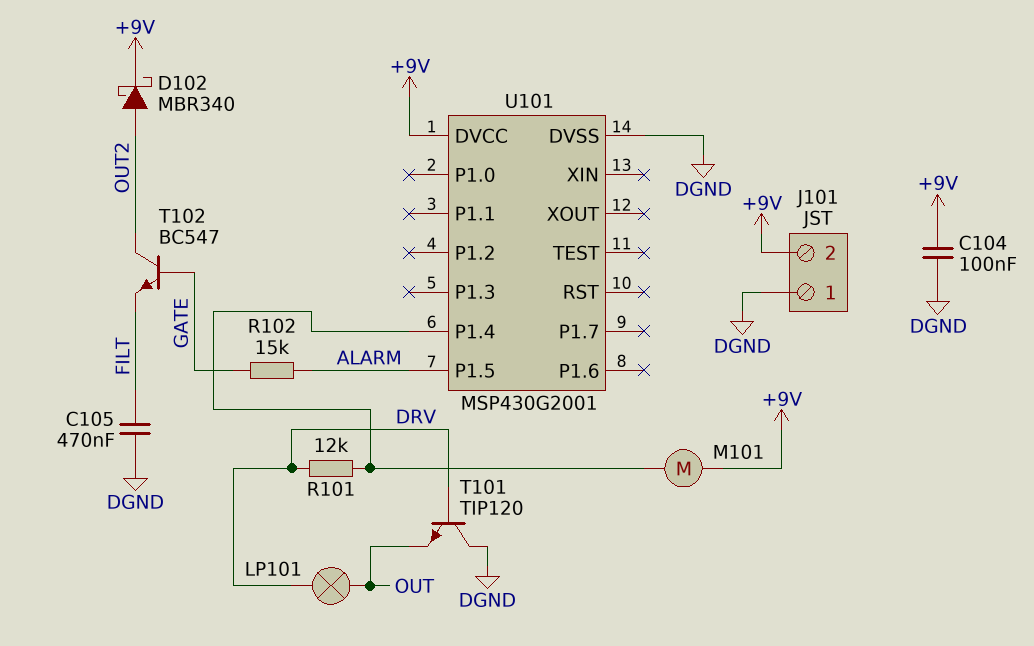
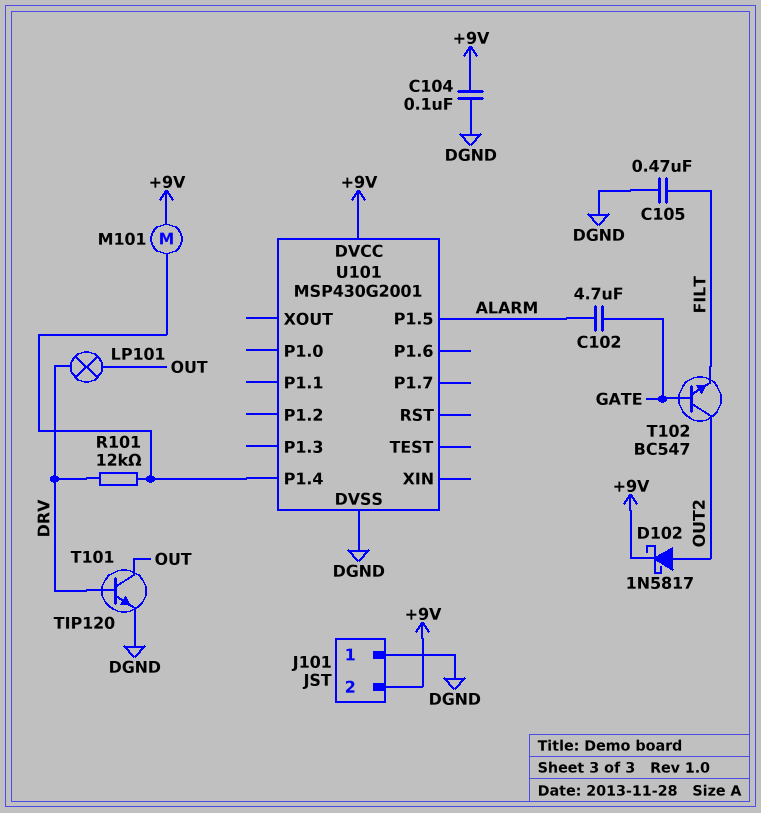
C102: none -> 4.7uF (ALARM, GATE)
D102: schottky MBR340 (A OUT2, K +9V) -> schottky 1N5817 (A OUT2, K +9V)
R102: 15k (ALARM, GATE) -> none
T101: NPN TIP120 (B DRV, C DGND, E OUT) -> NPN TIP120 (B DRV, C OUT, E DGND)

